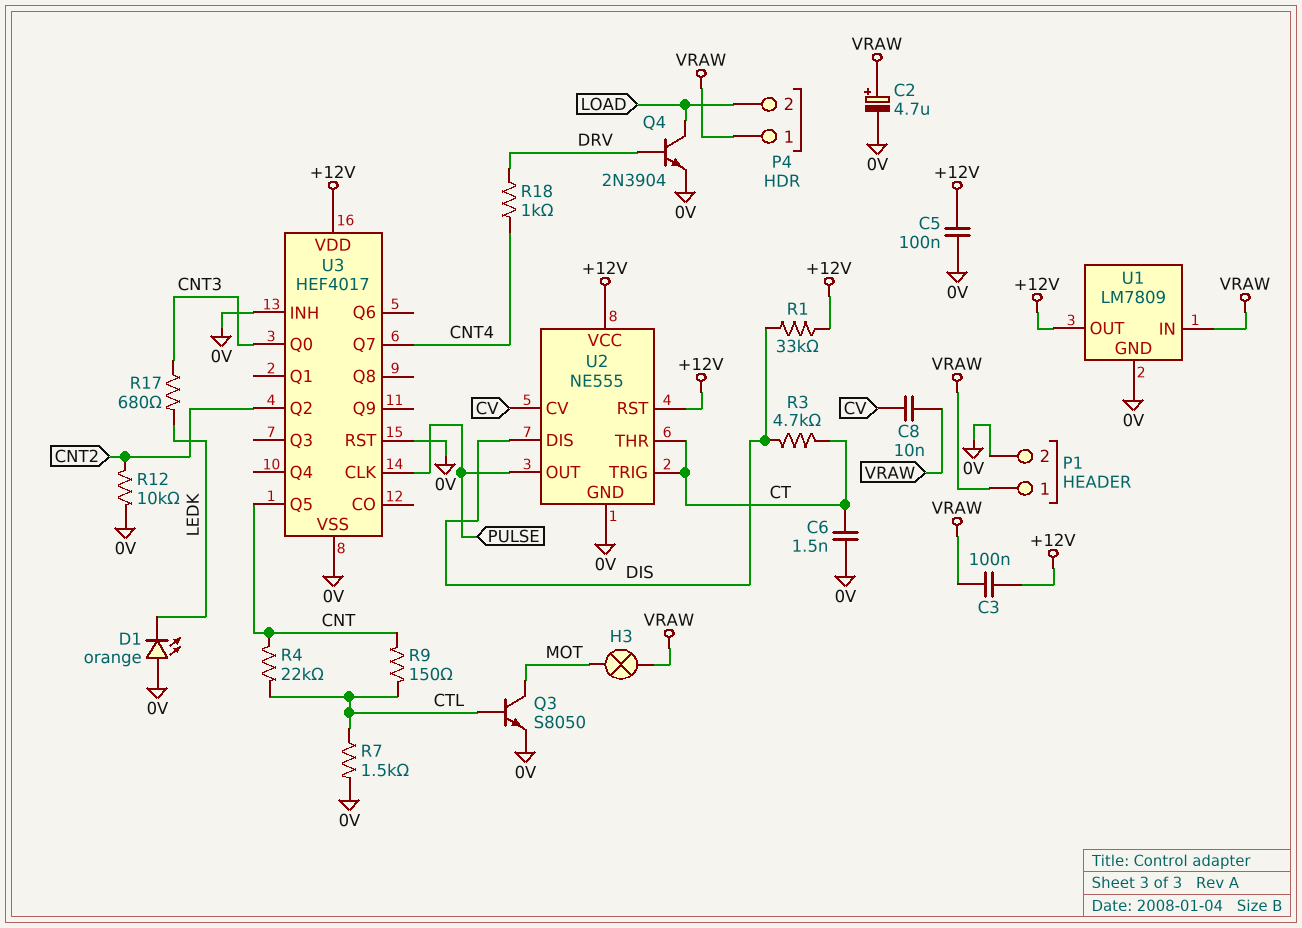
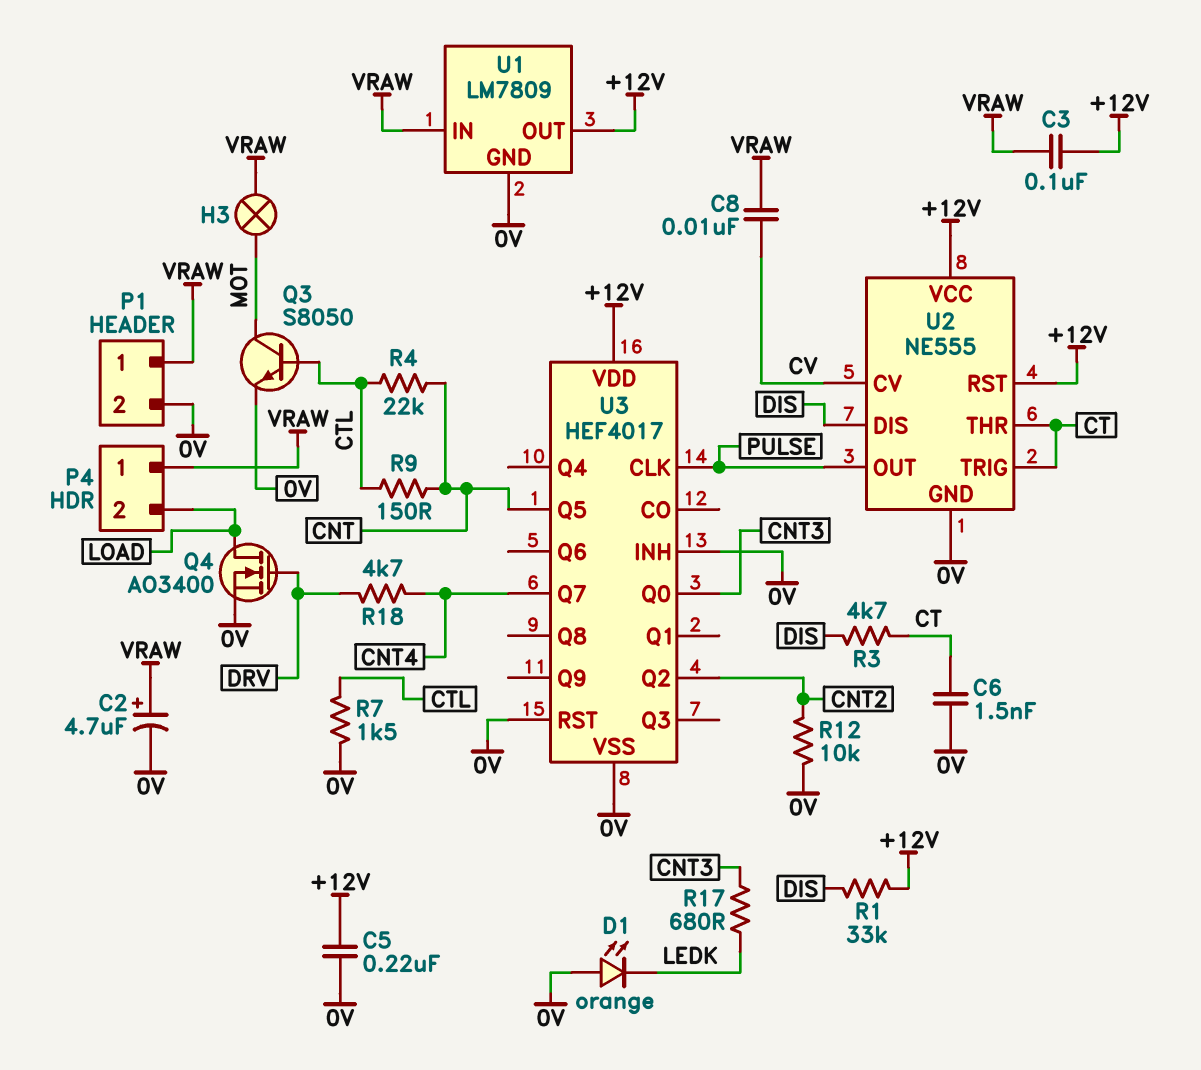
C5: 100nF (+12V, 0V) -> 220nF (+12V, 0V)
Q4: NPN 2N3904 (B DRV, C LOAD, E 0V) -> NMOS AO3400 (G DRV, D LOAD, S 0V)
R18: 1k (CNT4, DRV) -> 4.7k (CNT4, DRV)

